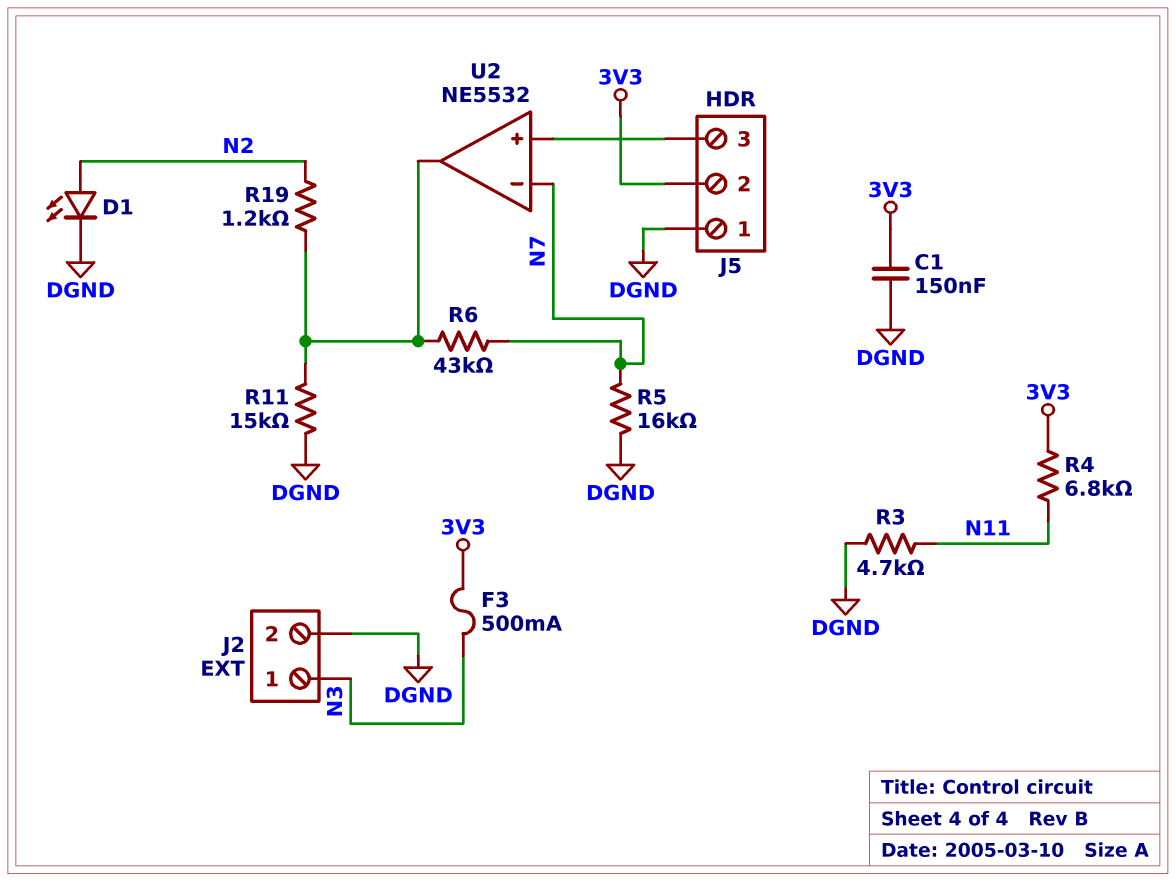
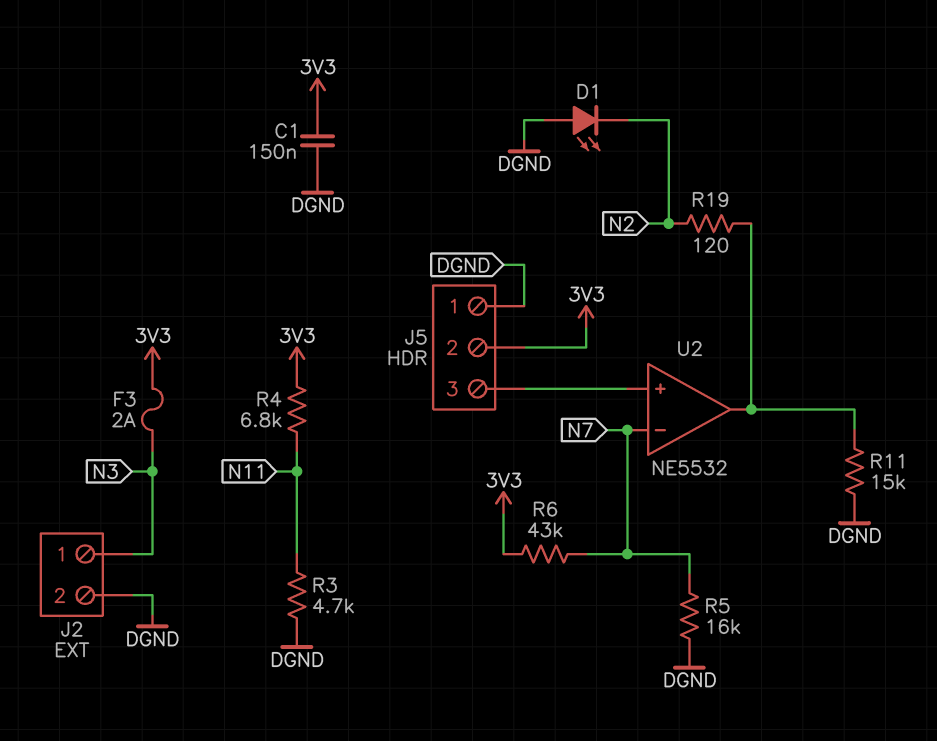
D1: LED (A N2, K DGND) -> LED (A DGND, K N2)
F3: 500mA (3V3, N3) -> 2A (3V3, N3)
R6: 43k (N7, U2/out) -> 43k (3V3, N7)
R19: 1.2k (N2, U2/out) -> 120 (N2, U2/out)

